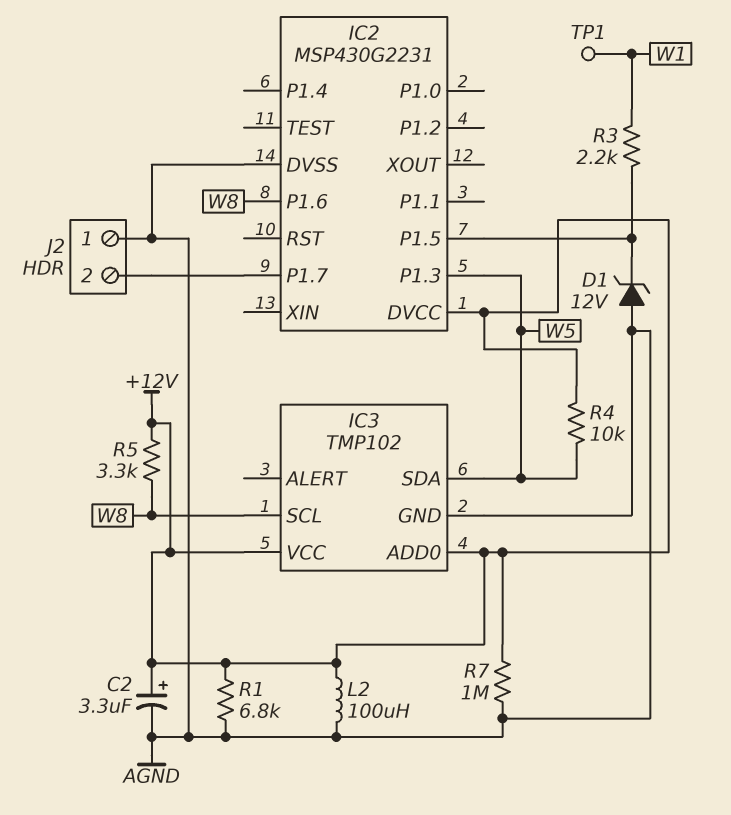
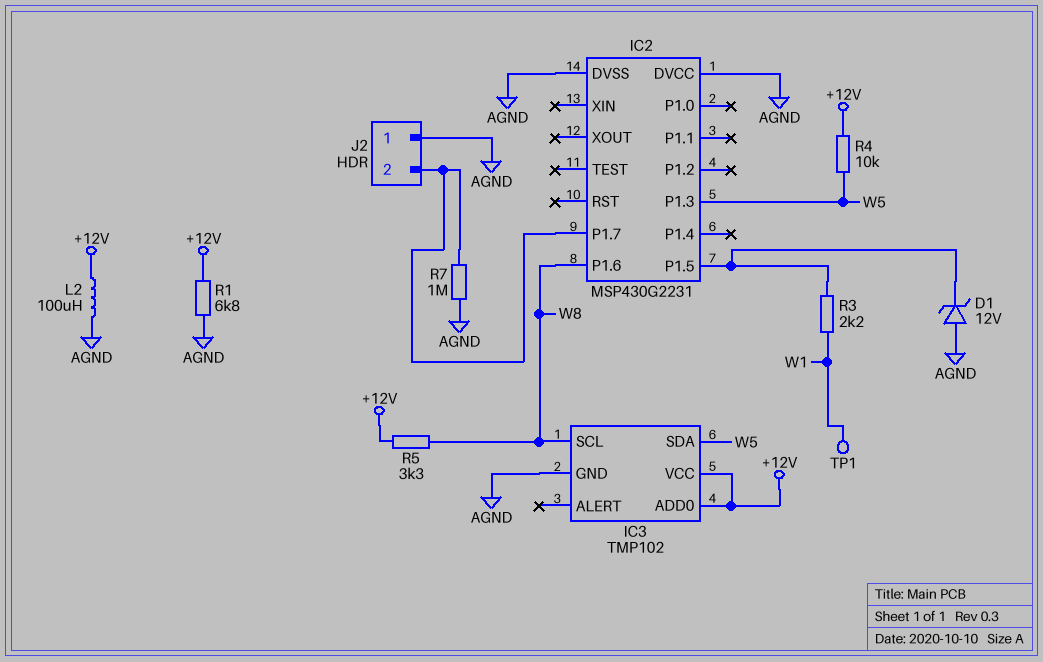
C2: 3.3uF (plus +12V, minus AGND) -> none
IC2 pin DVCC: +12V -> AGND
R7: 1M (+12V, AGND) -> 1M (AGND, IC2/P1.7)

